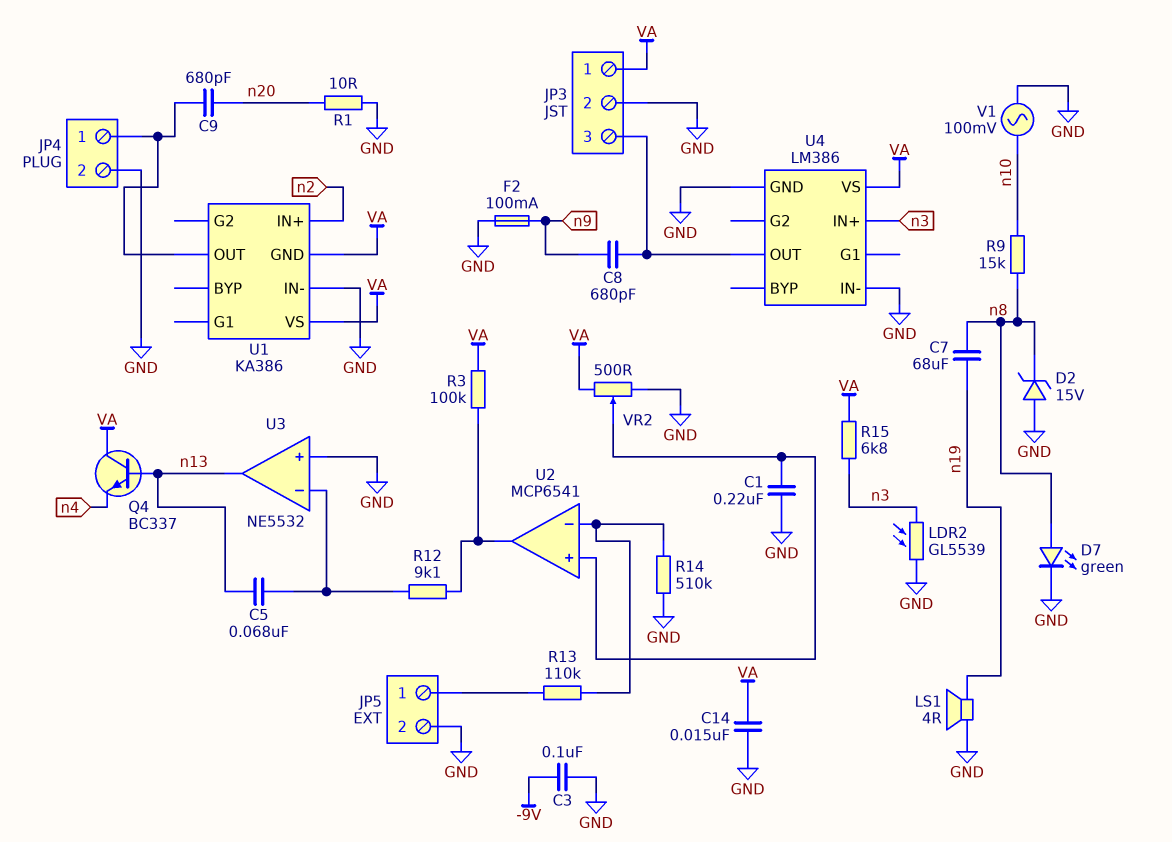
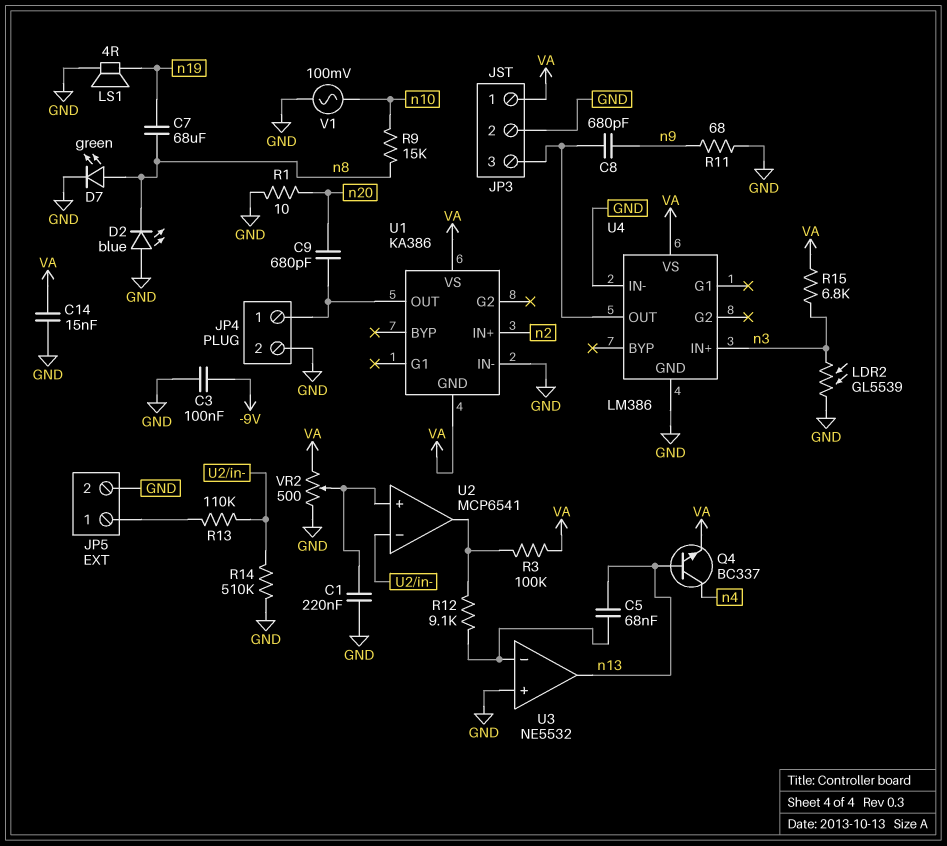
D2: zener 15V (A GND, K n8) -> LED blue (A GND, K n8)
F2: 100mA (GND, n9) -> none
Q4: NPN BC337 (B n13, C VA, E n4) -> NPN BC337 (B n13, C n4, E VA)
R11: none -> 68 (GND, n9)

